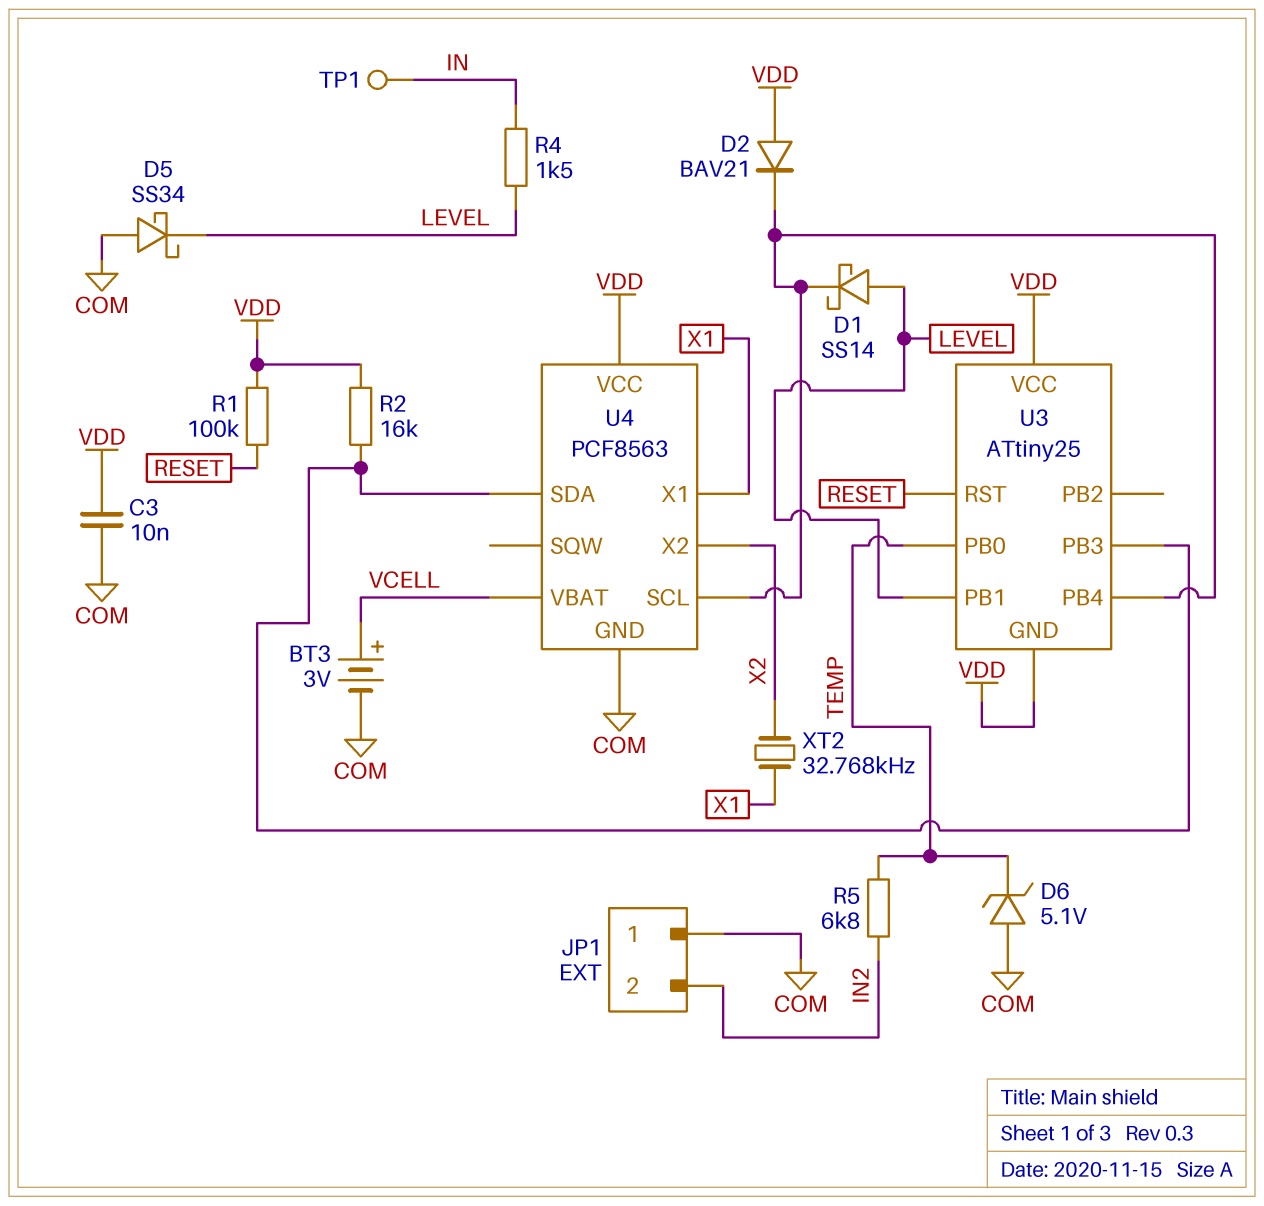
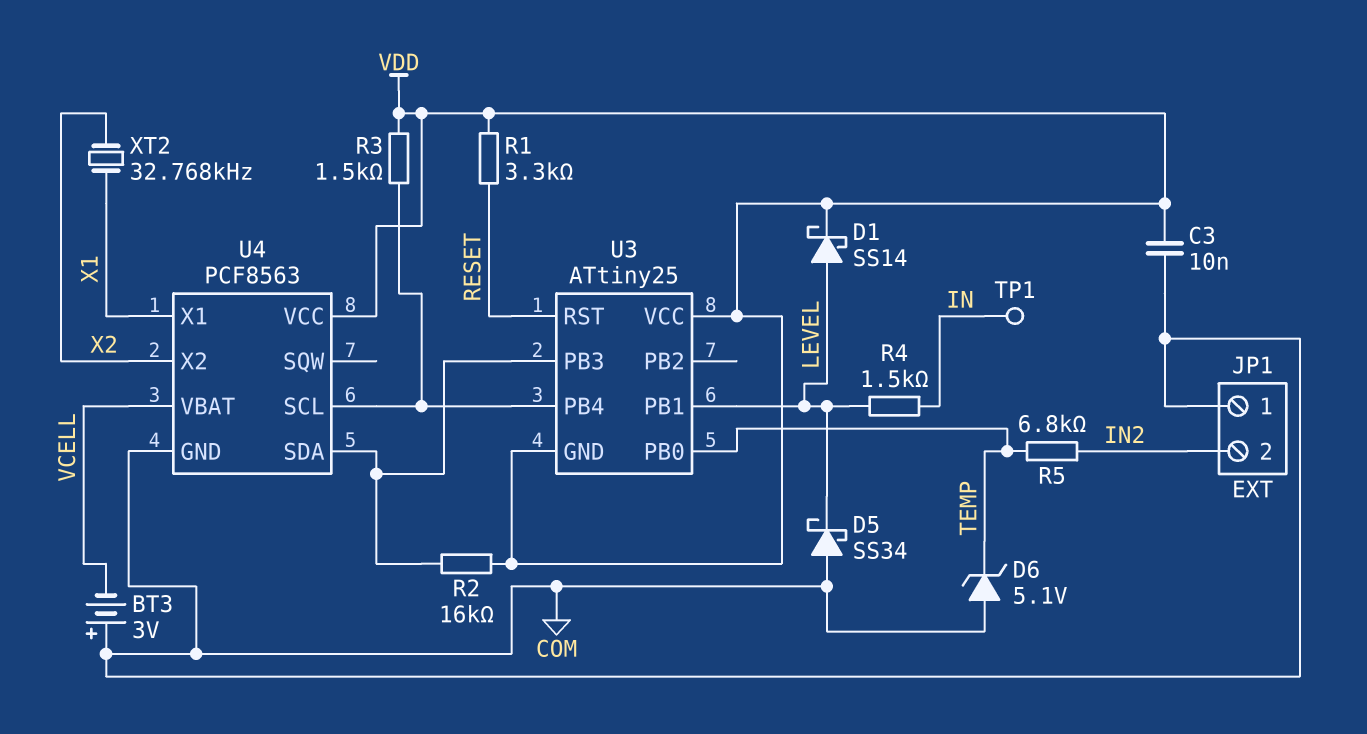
BT3: 3V (plus VCELL, minus COM) -> 3V (plus COM, minus VCELL)
D1: schottky SS14 (A LEVEL, K U3/PB4) -> schottky SS14 (A LEVEL, K VDD)
D2: diode BAV21 (A VDD, K U3/PB4) -> none
R1: 100k (RESET, VDD) -> 3.3k (RESET, VDD)
R3: none -> 1.5k (U3/PB4, VDD)

